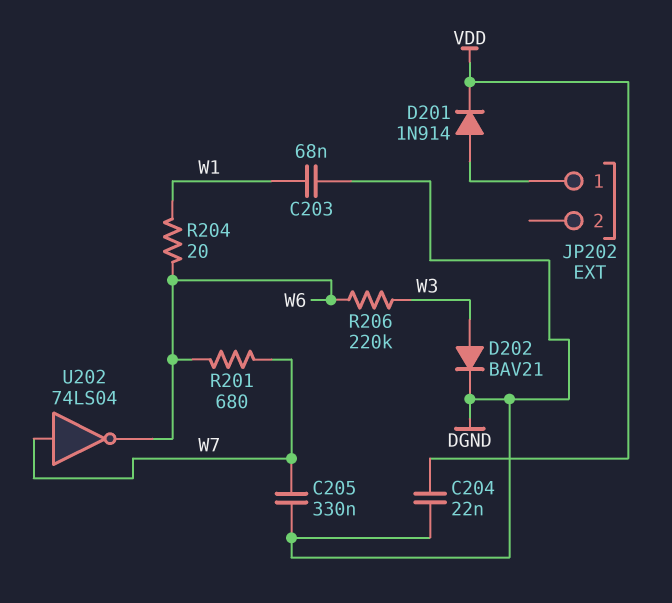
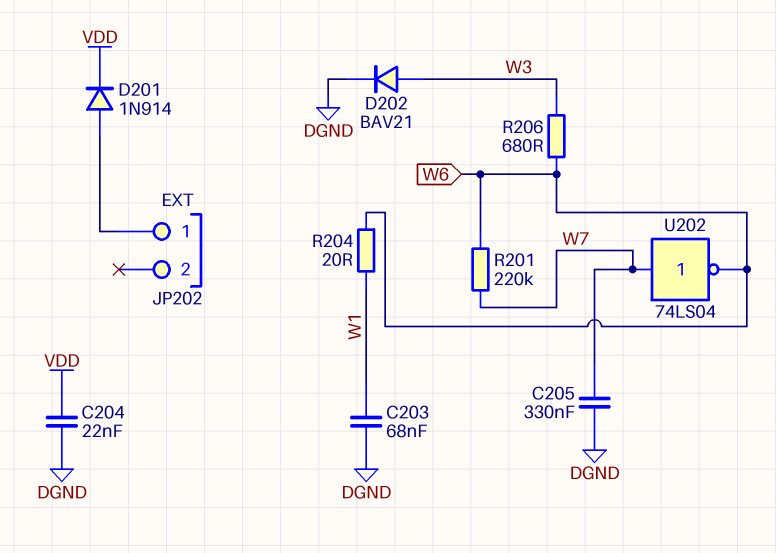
R201: 680 (W6, W7) -> 220k (W6, W7)
R206: 220k (W3, W6) -> 680 (W3, W6)

